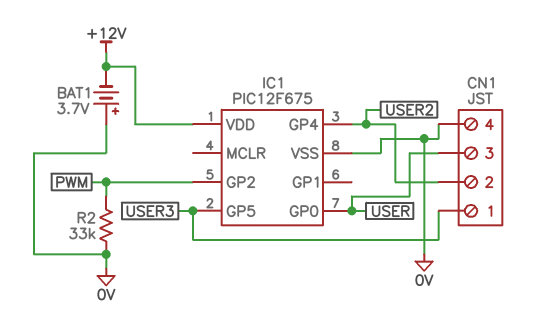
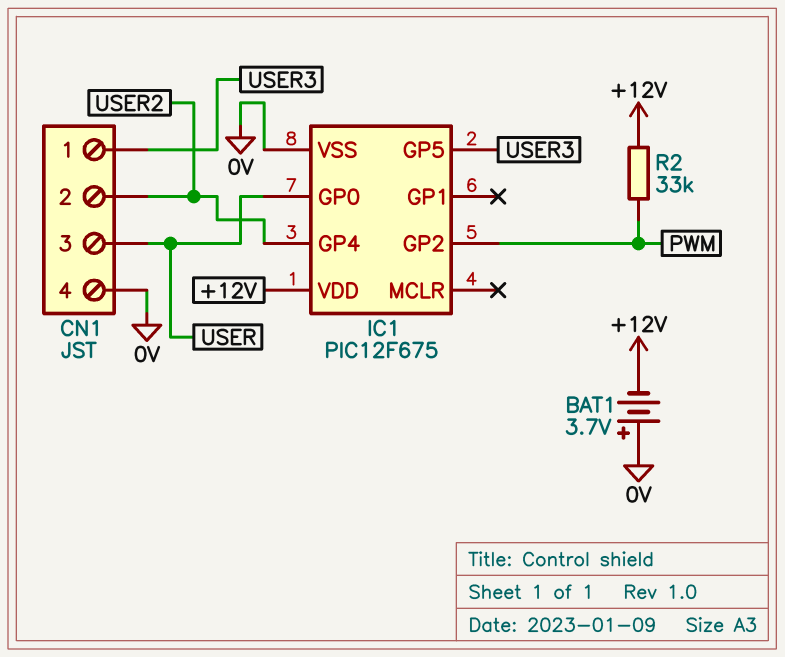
R2: 33k (0V, PWM) -> 33k (+12V, PWM)

